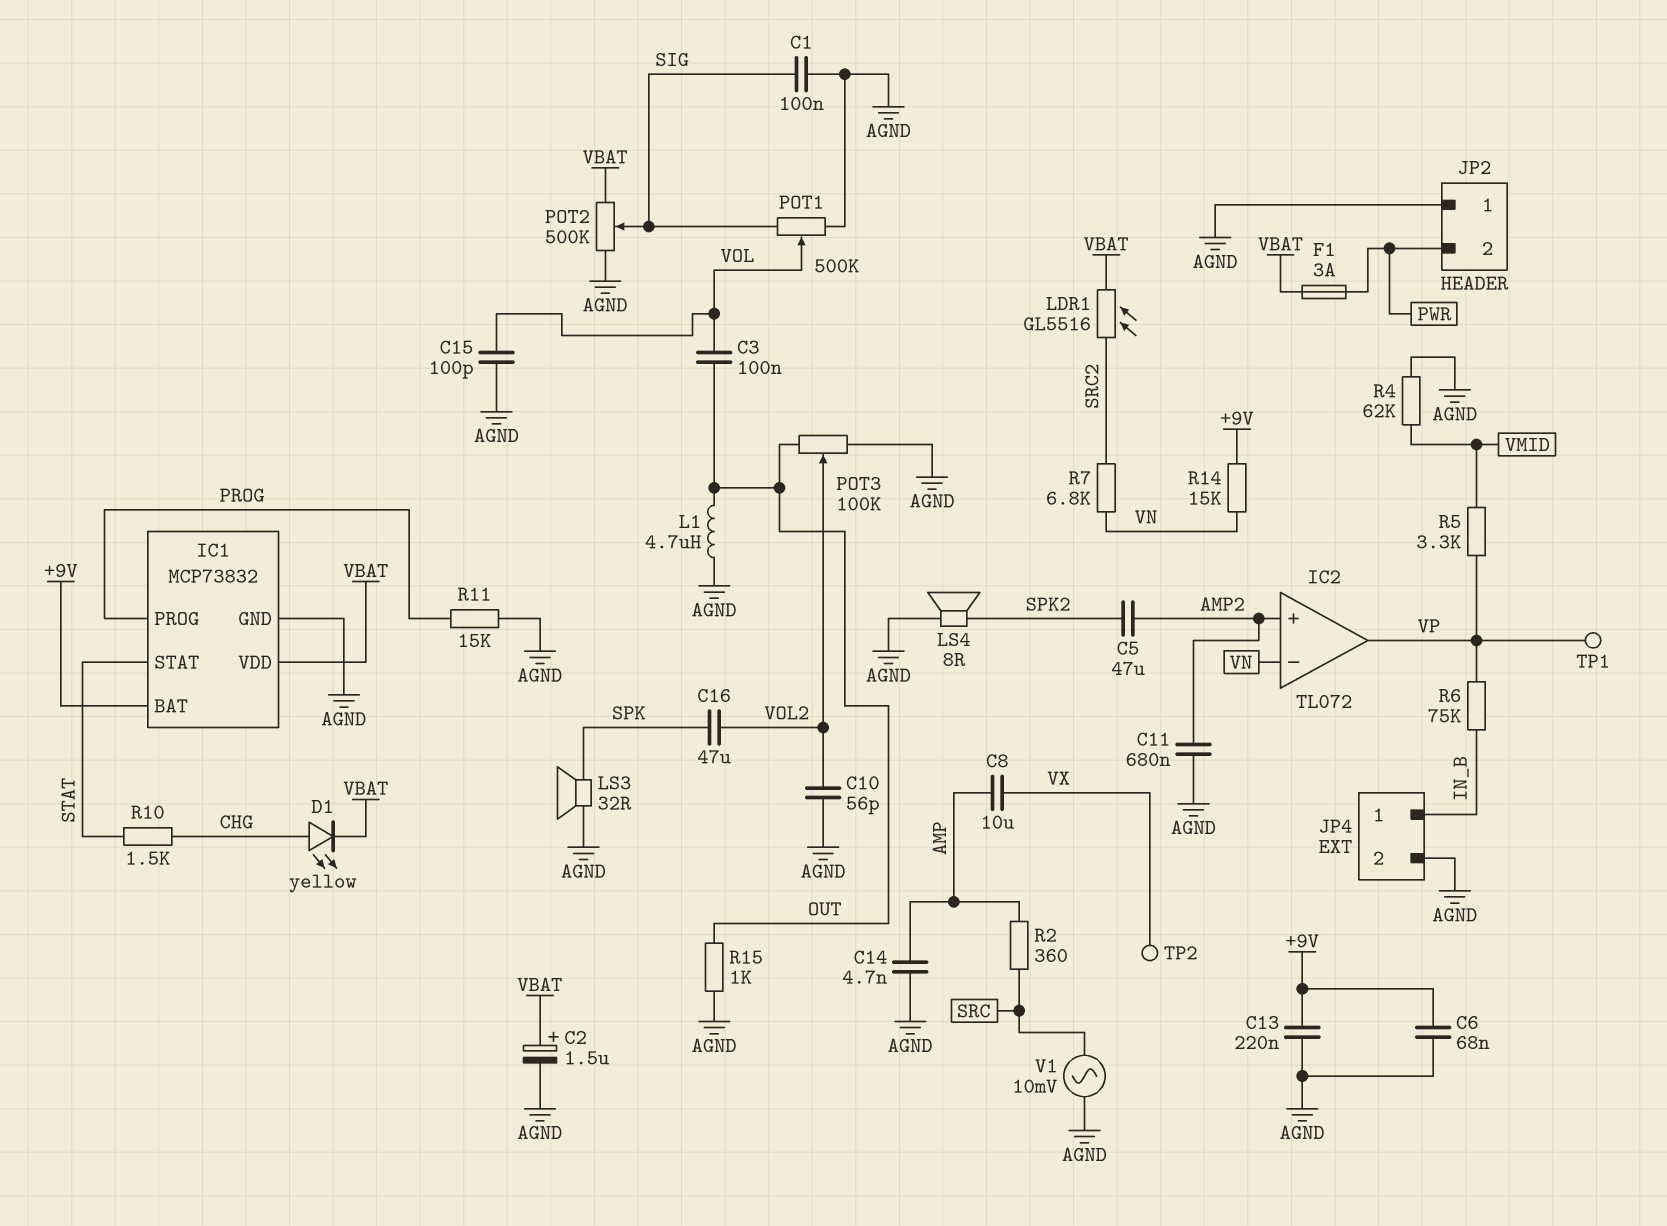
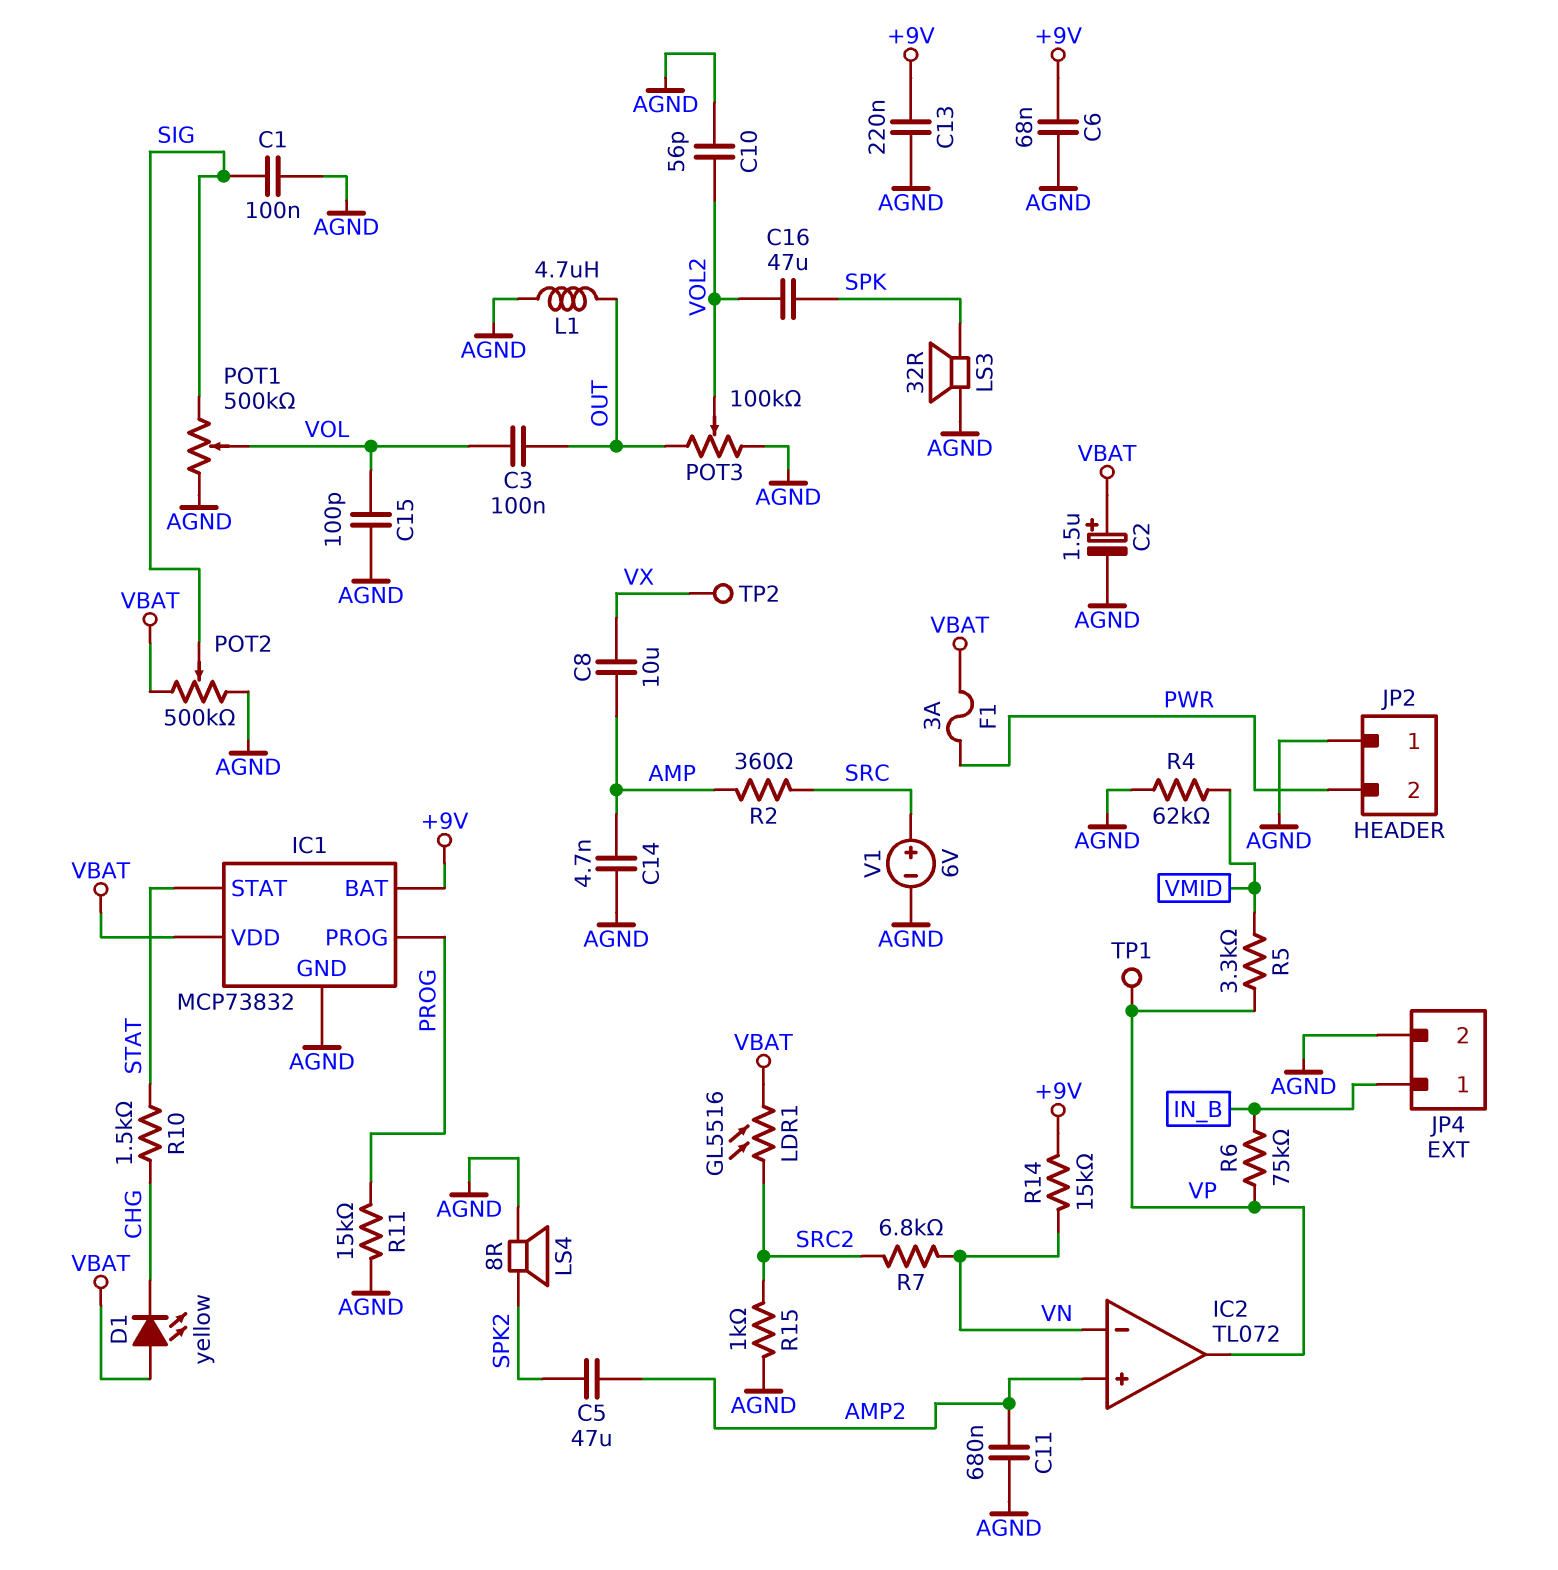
D1: LED yellow (A CHG, K VBAT) -> LED yellow (A VBAT, K CHG)
R15: 1k (AGND, OUT) -> 1k (AGND, SRC2)
V1: AC 10mV (AGND, SRC) -> 6V (plus SRC, minus AGND)

